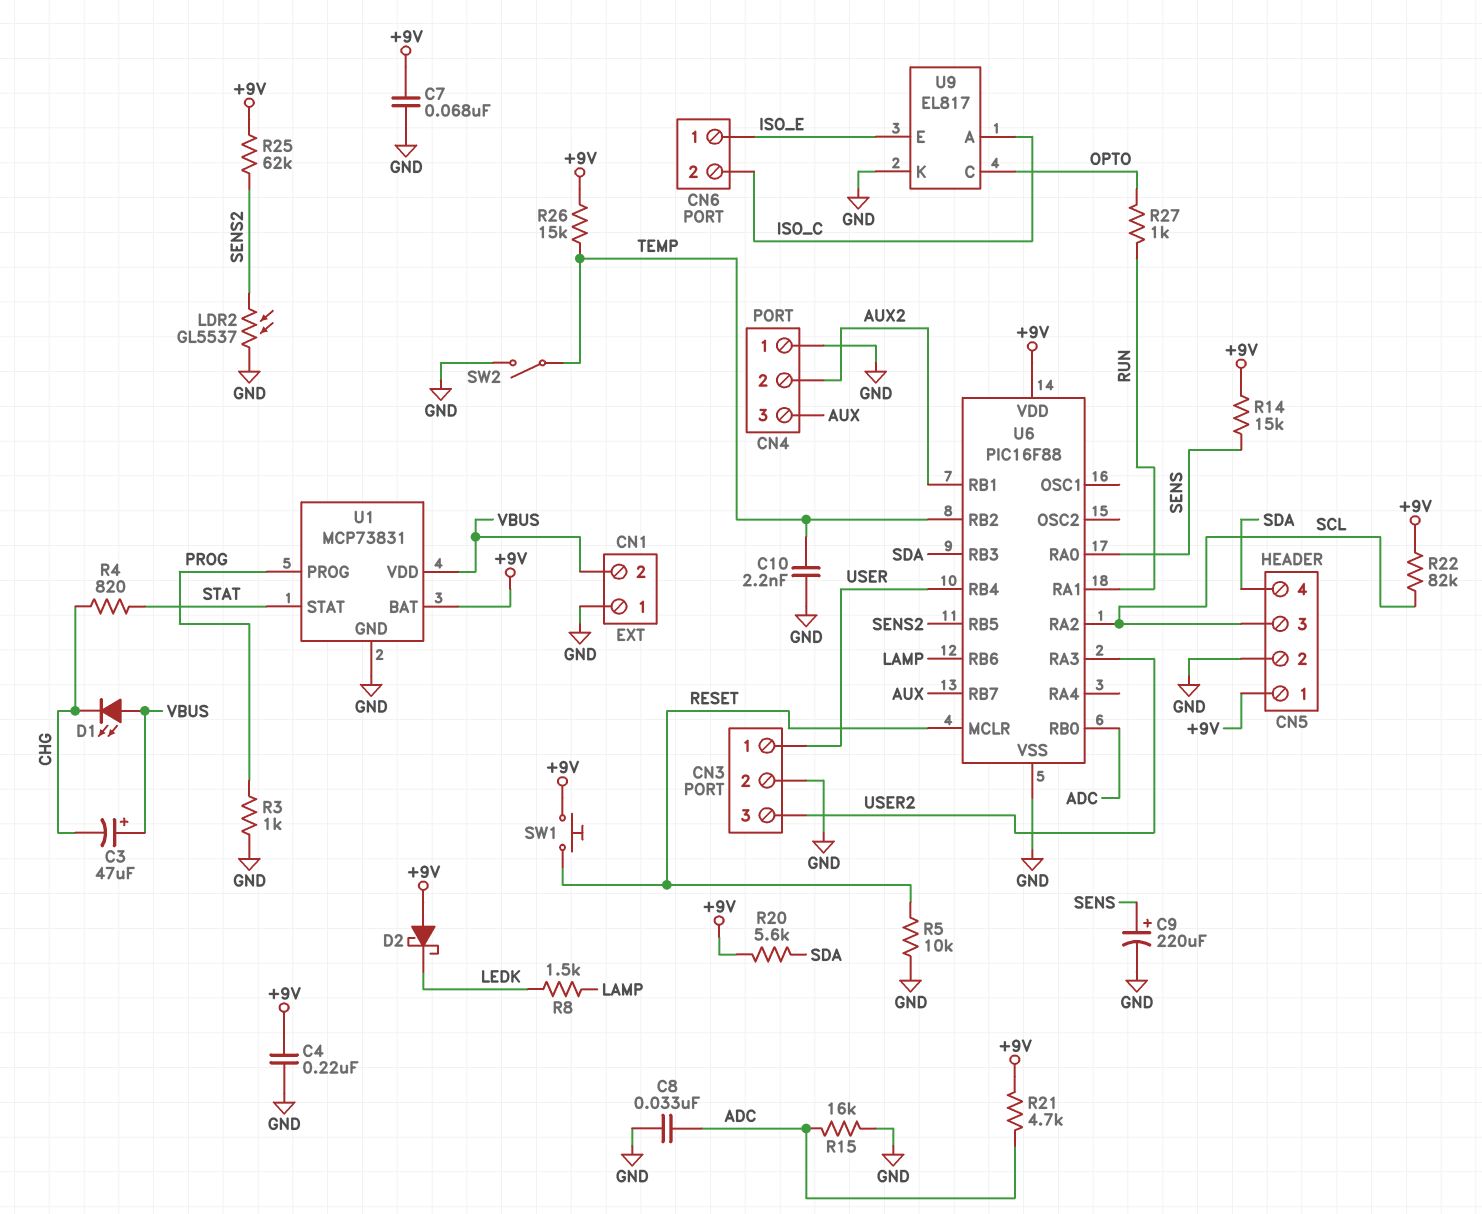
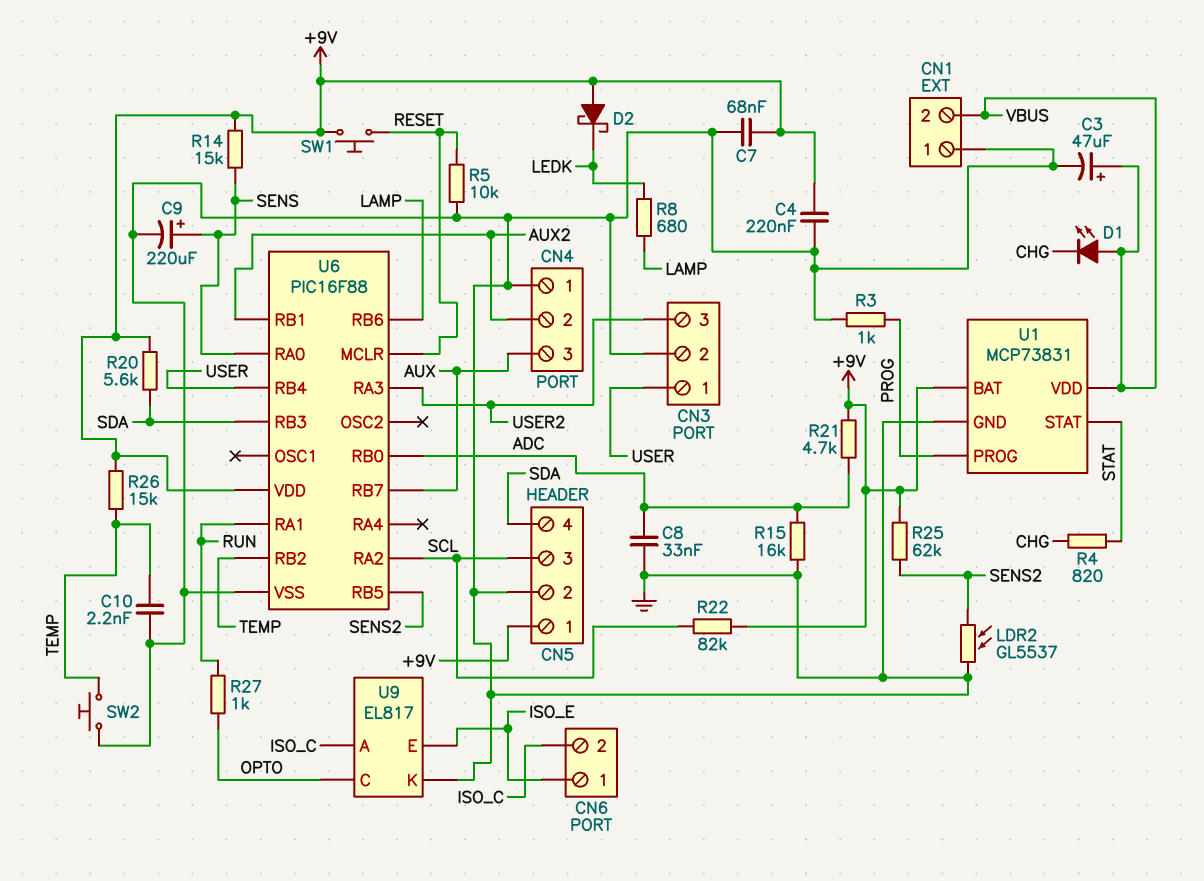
C3: 47uF (plus VBUS, minus CHG) -> 47uF (plus VBUS, minus GND)
R8: 1.5k (LAMP, LEDK) -> 680 (LAMP, LEDK)
SW2: switch (GND, TEMP) -> button (GND, TEMP)

